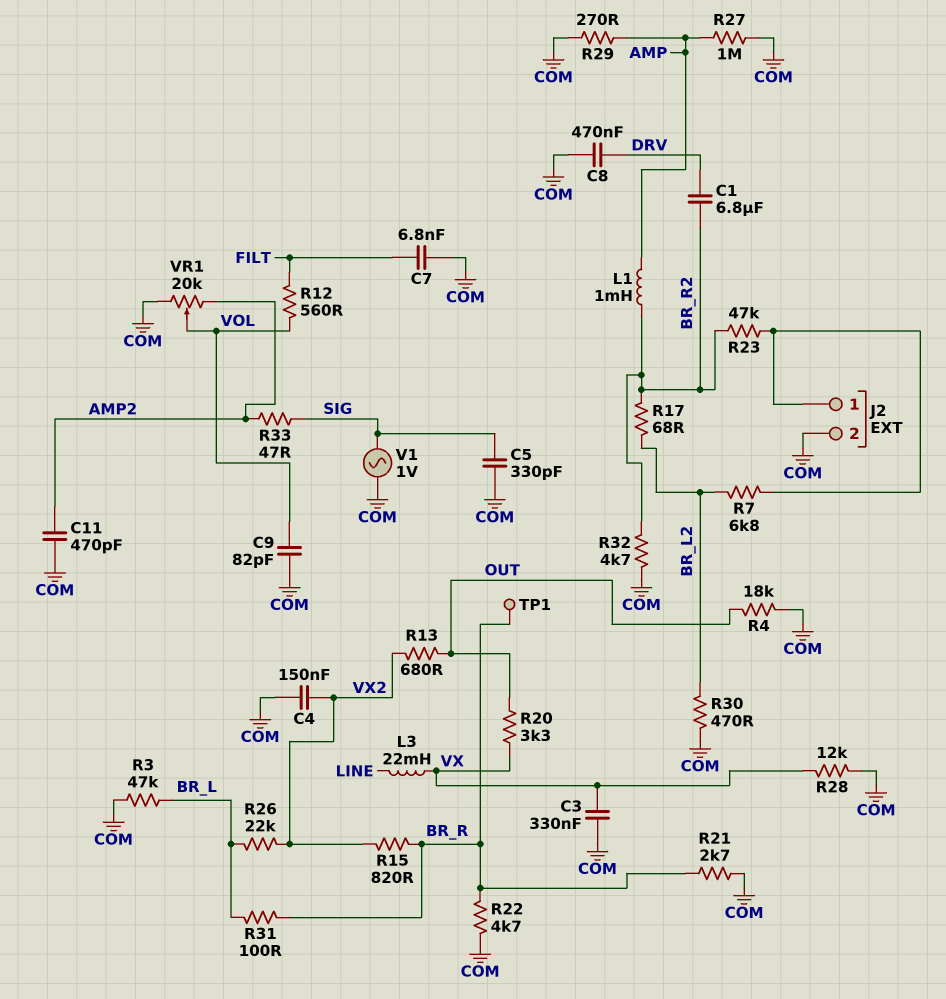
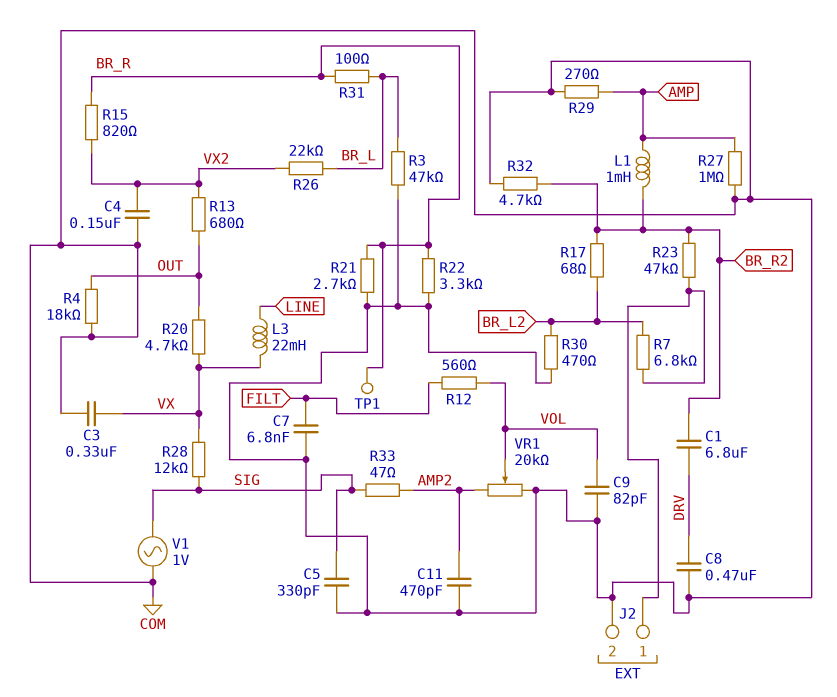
R20: 3.3k (OUT, VX) -> 4.7k (OUT, VX)
R22: 4.7k (BR_R, COM) -> 3.3k (BR_R, COM)
R28: 12k (COM, VX) -> 12k (SIG, VX)

